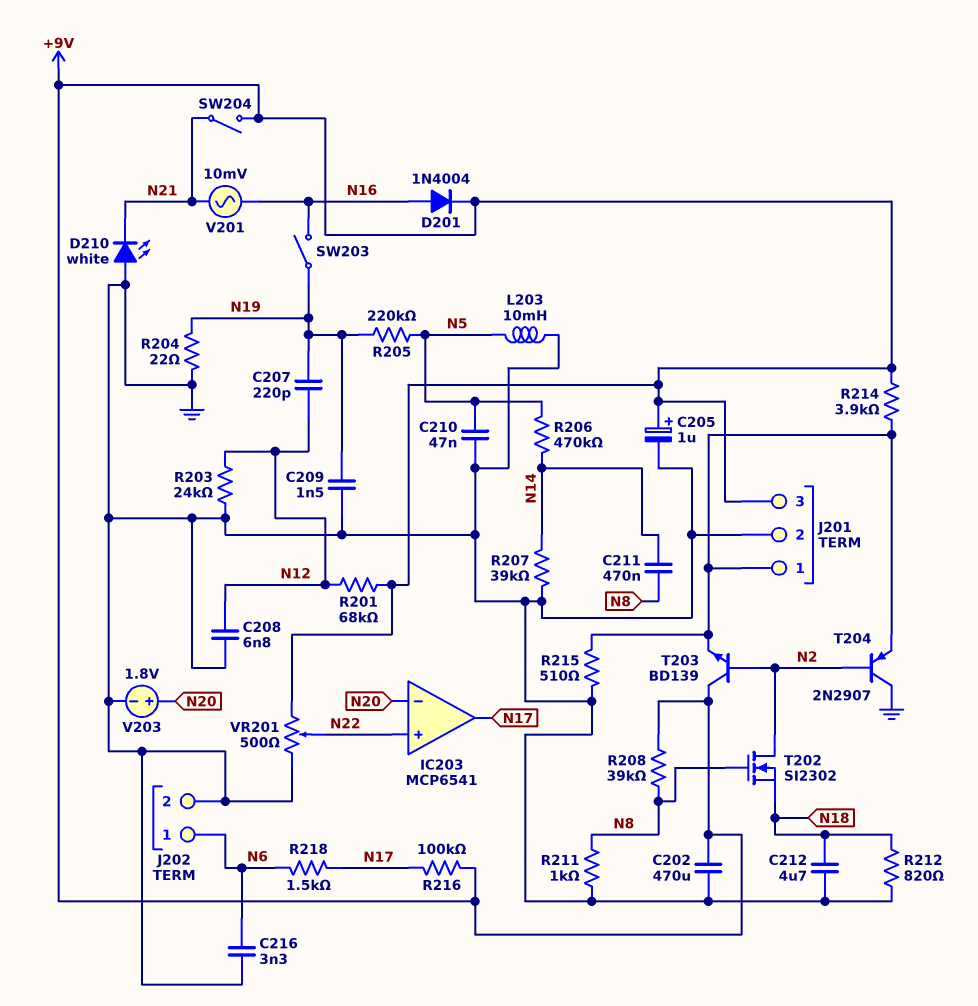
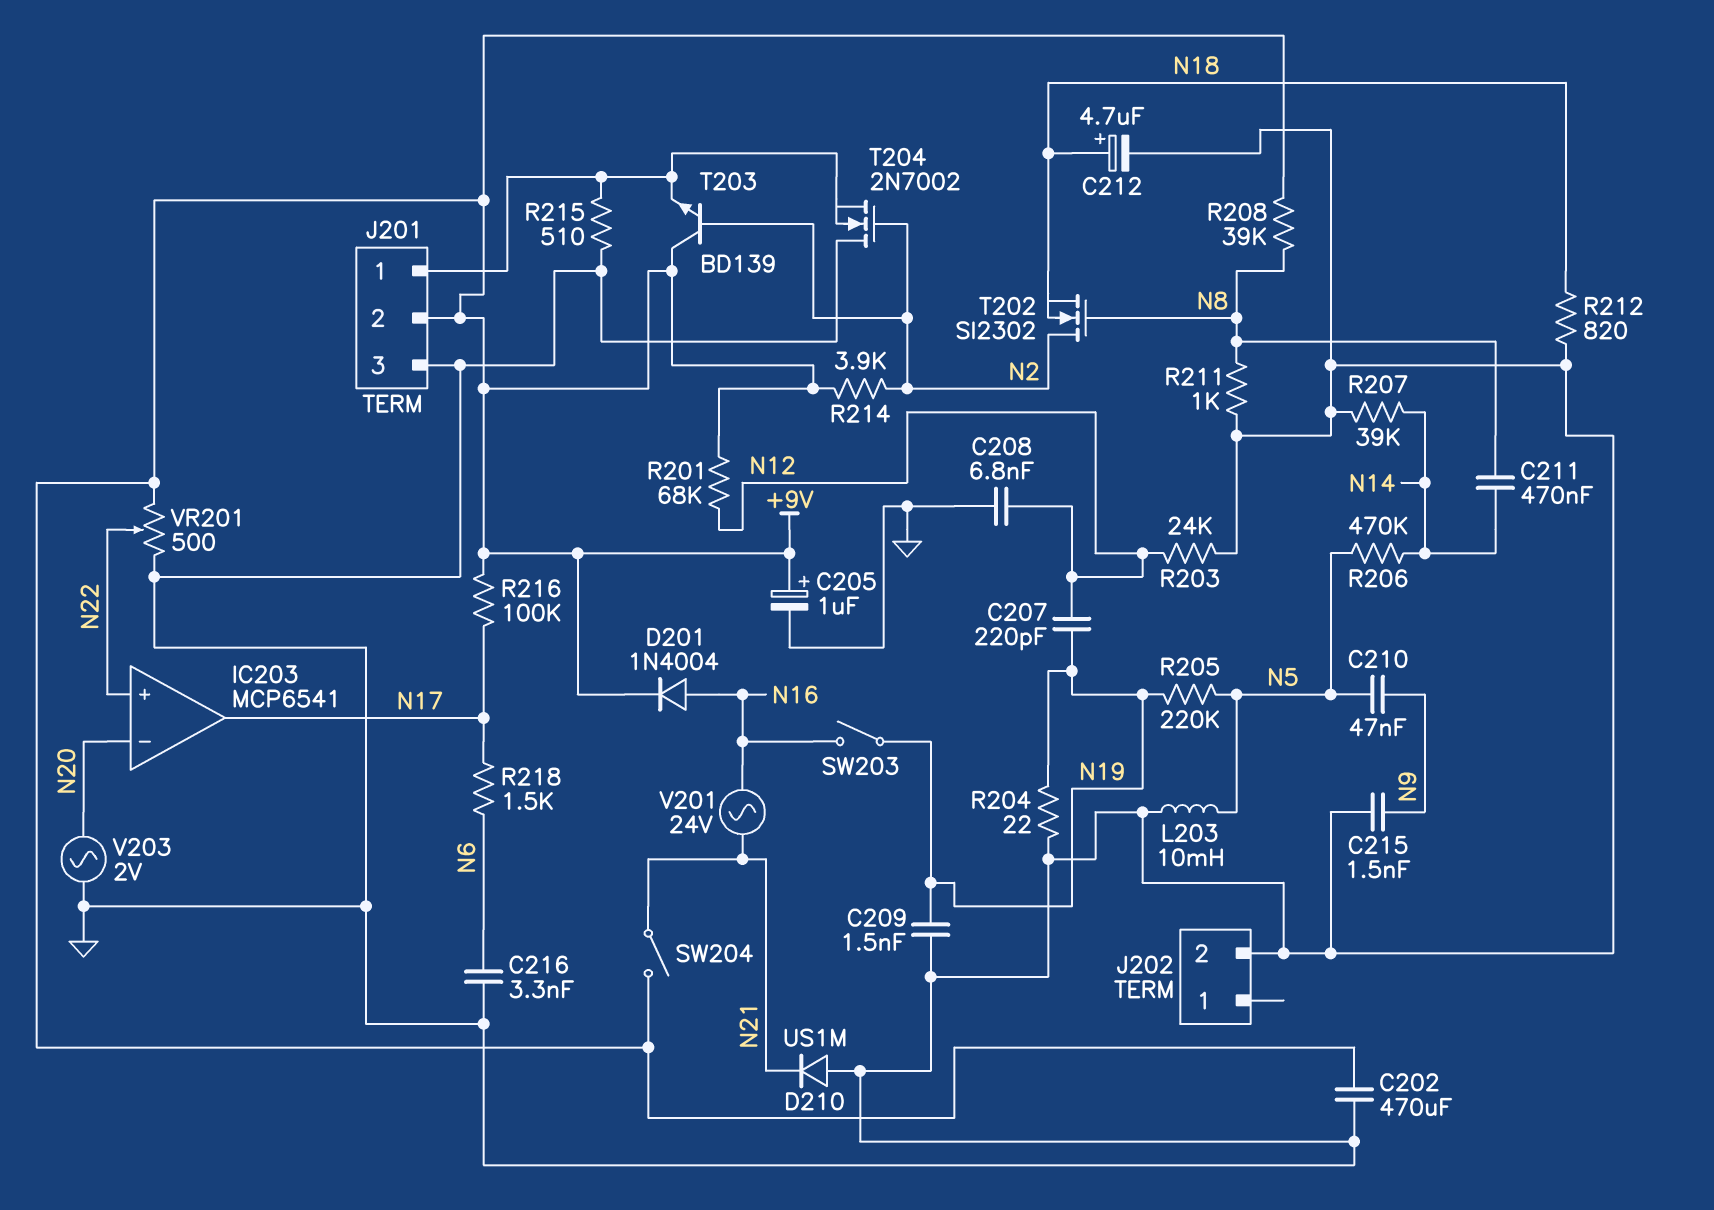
C210: 47nF (GND, N5) -> 47nF (N5, N9)
C212: 4.7uF (GND, N18) -> 4.7uF (plus N18, minus GND)
C215: none -> 1.5nF (GND, N9)
D210: LED white (A GND, K N21) -> diode US1M (A GND, K N21)
J201 pin 2: GND -> +9V
J201 pin 3: +9V -> GND
J202 pin 1: N6 -> none
R214: 3.9k (+9V, J201/1) -> 3.9k (+9V, N2)
T204: PNP 2N2907 (B N2, C GND, E J201/1) -> NMOS 2N7002 (G N2, D GND, S J201/1)
V201: AC 10mV (N16, N21) -> AC 24V (N16, N21)
V203: 1.8V (plus N20, minus GND) -> AC 2V (GND, N20)

